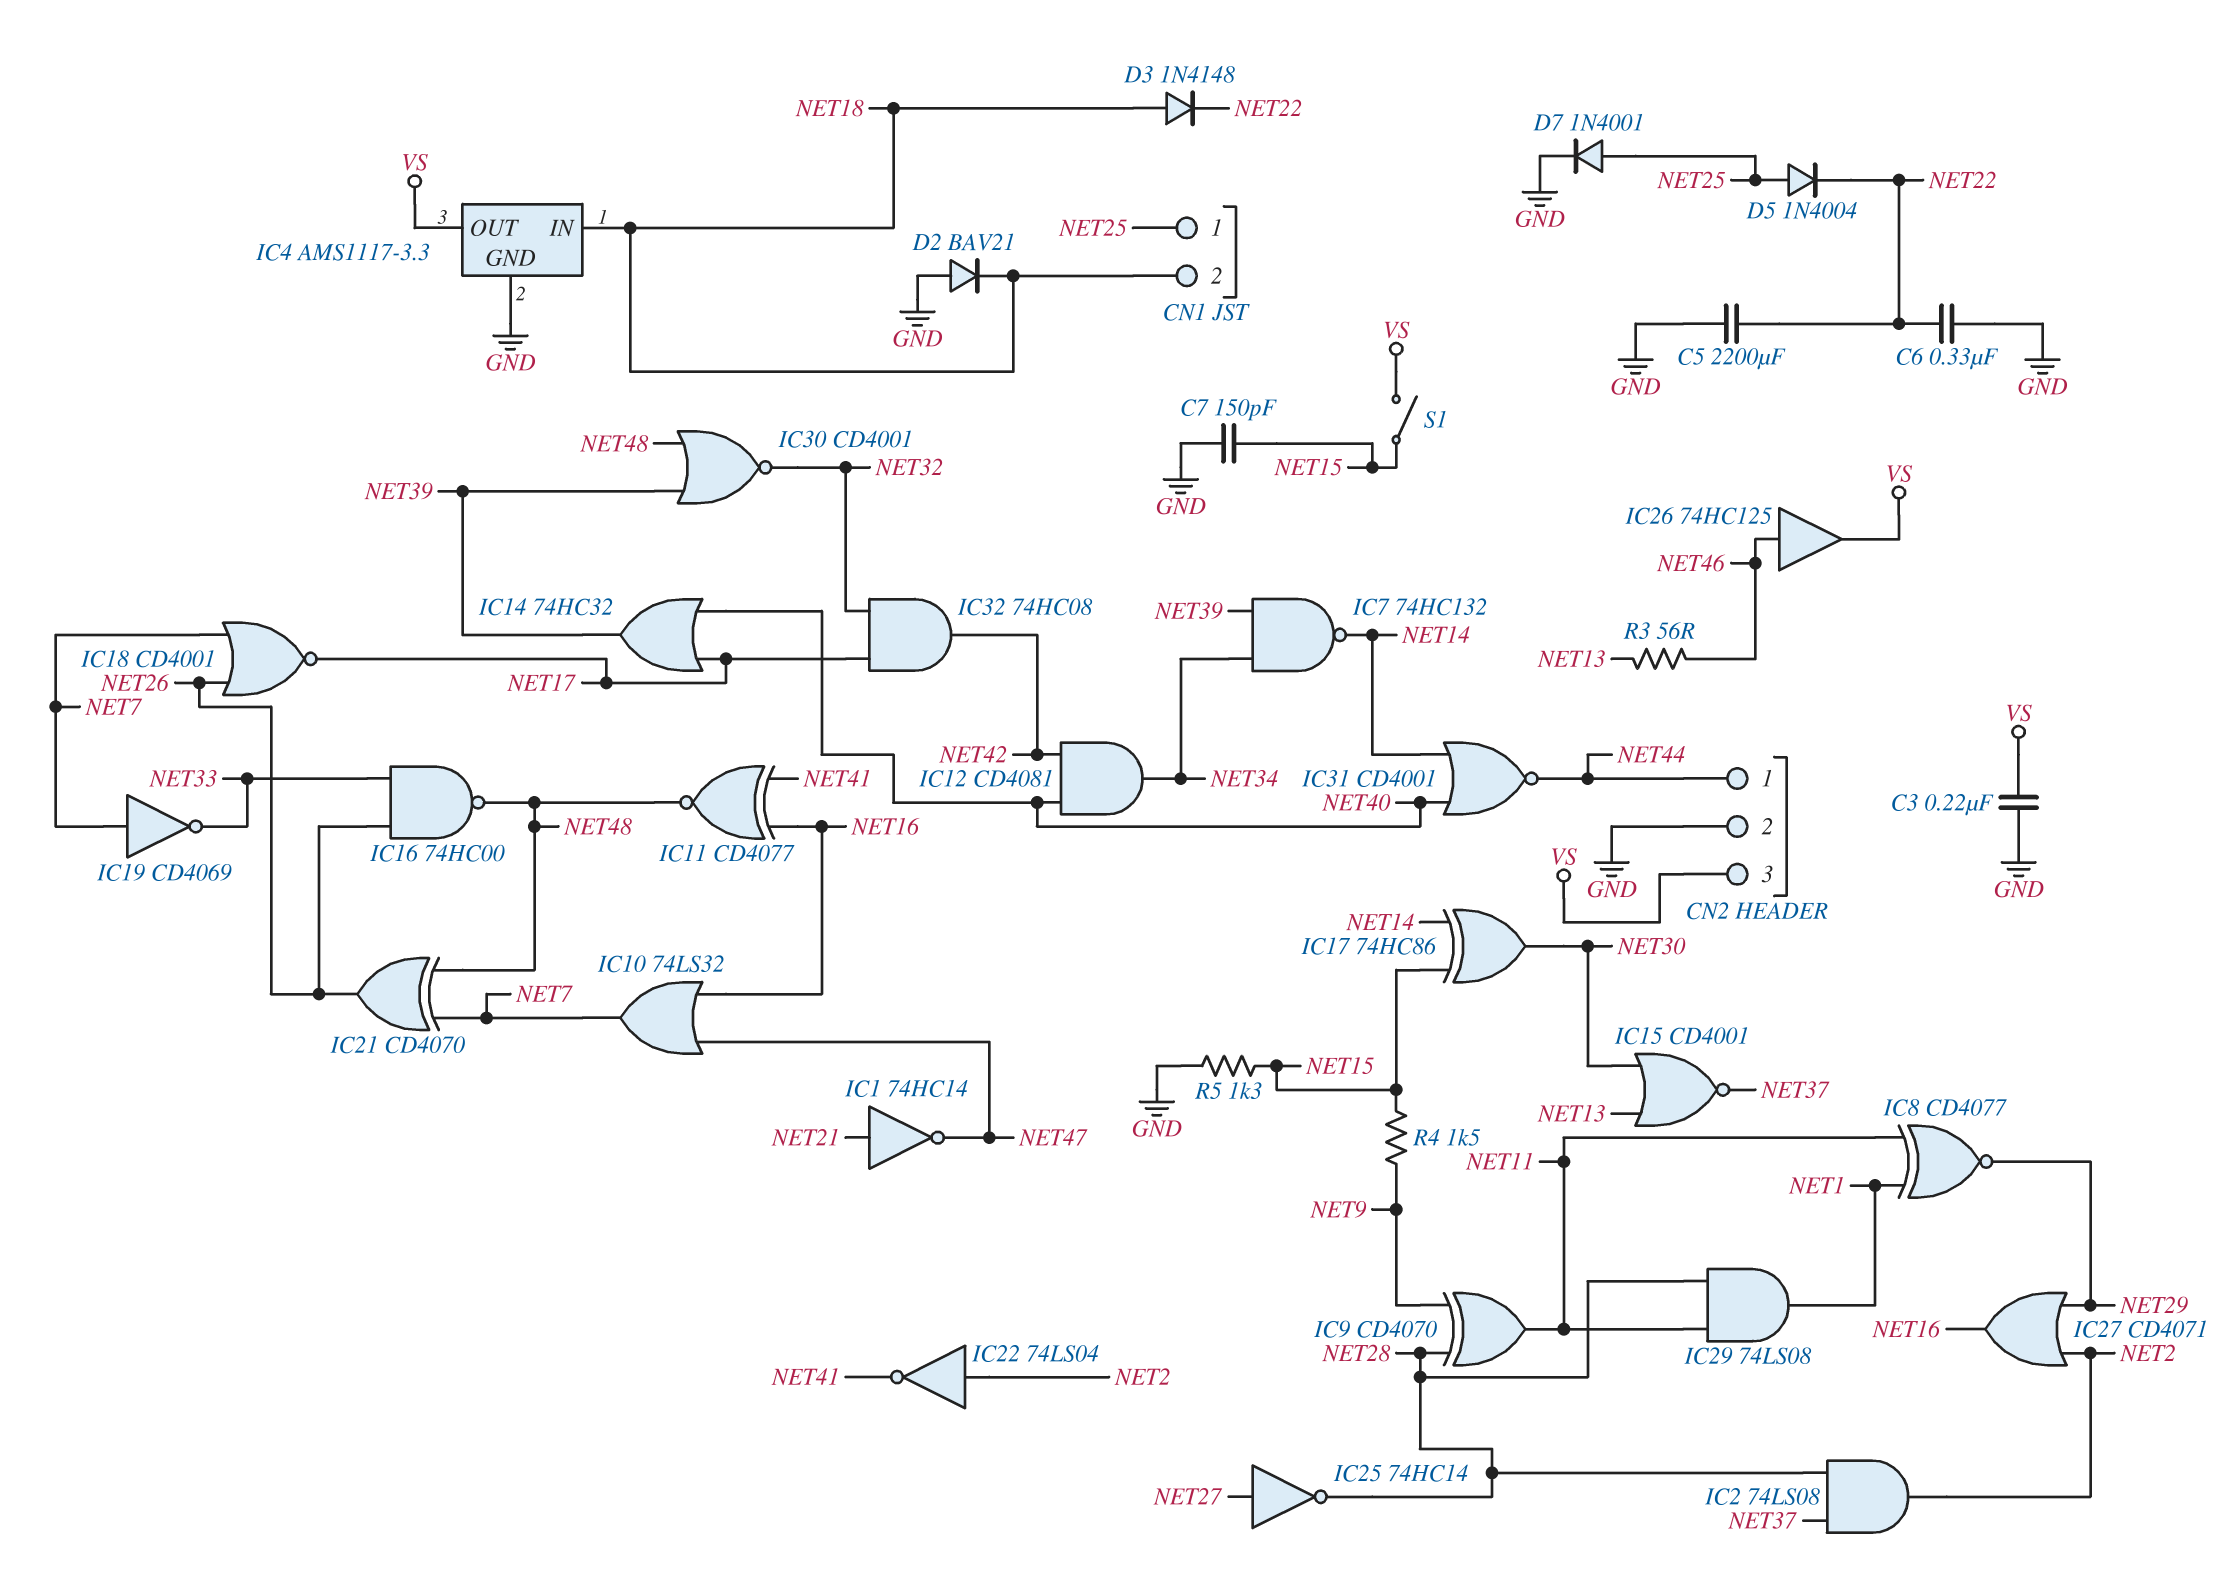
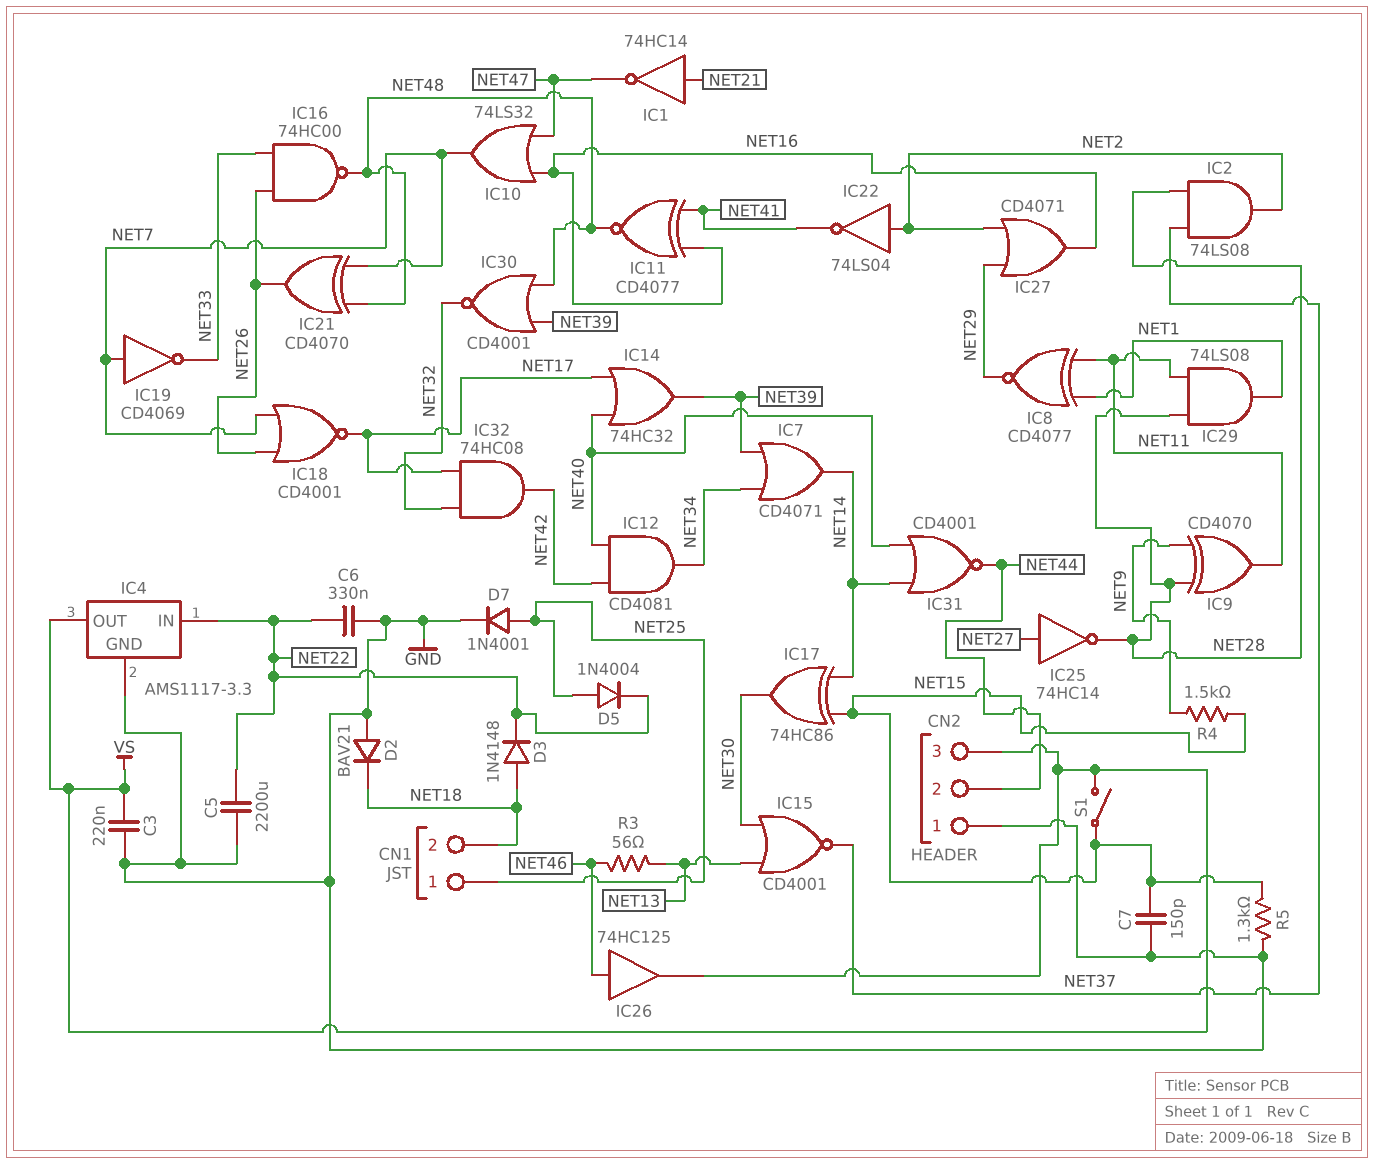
CN2 pin 1: NET44 -> GND
CN2 pin 2: GND -> NET44
IC4 pin IN: NET18 -> NET22
IC7: NAND 74HC132 (in NET34, in NET39, out NET14) -> OR CD4071 (in NET34, in NET39, out NET14)

